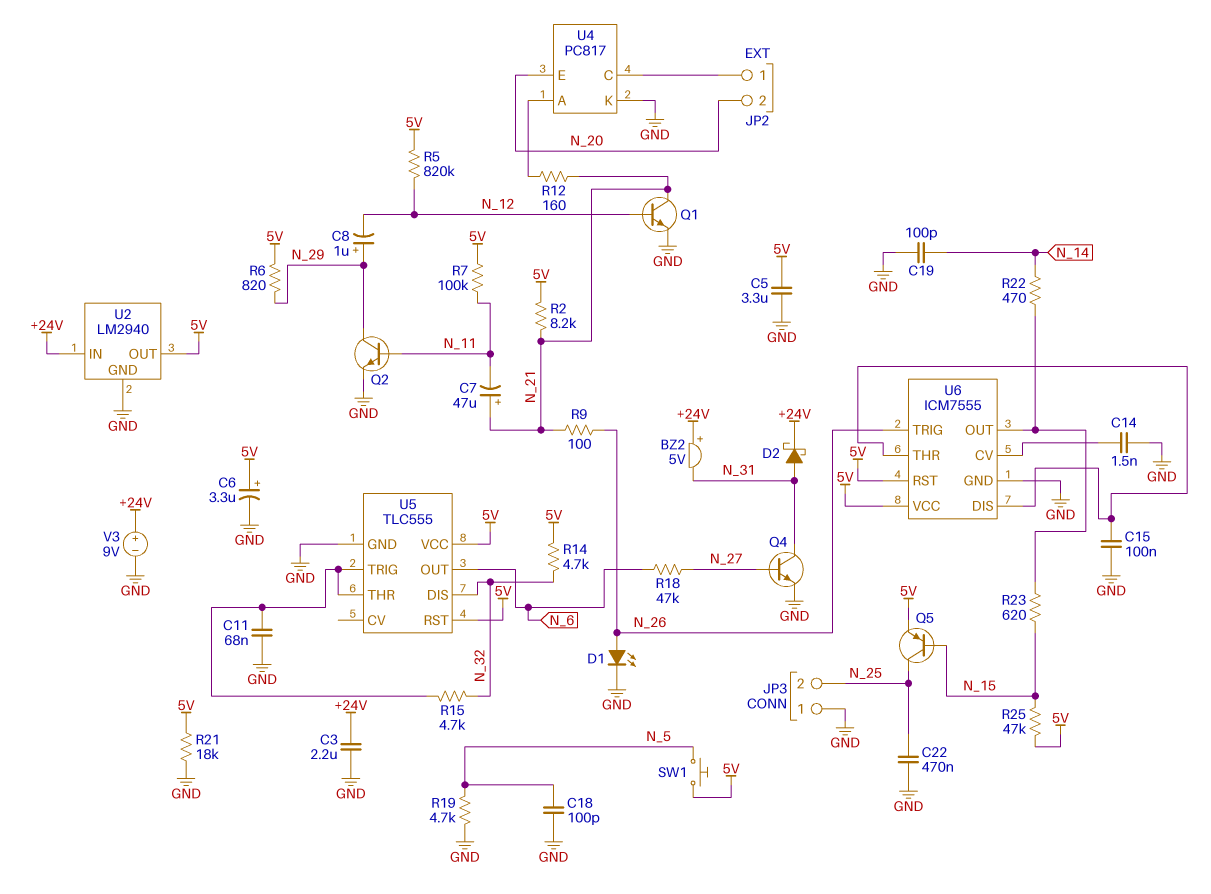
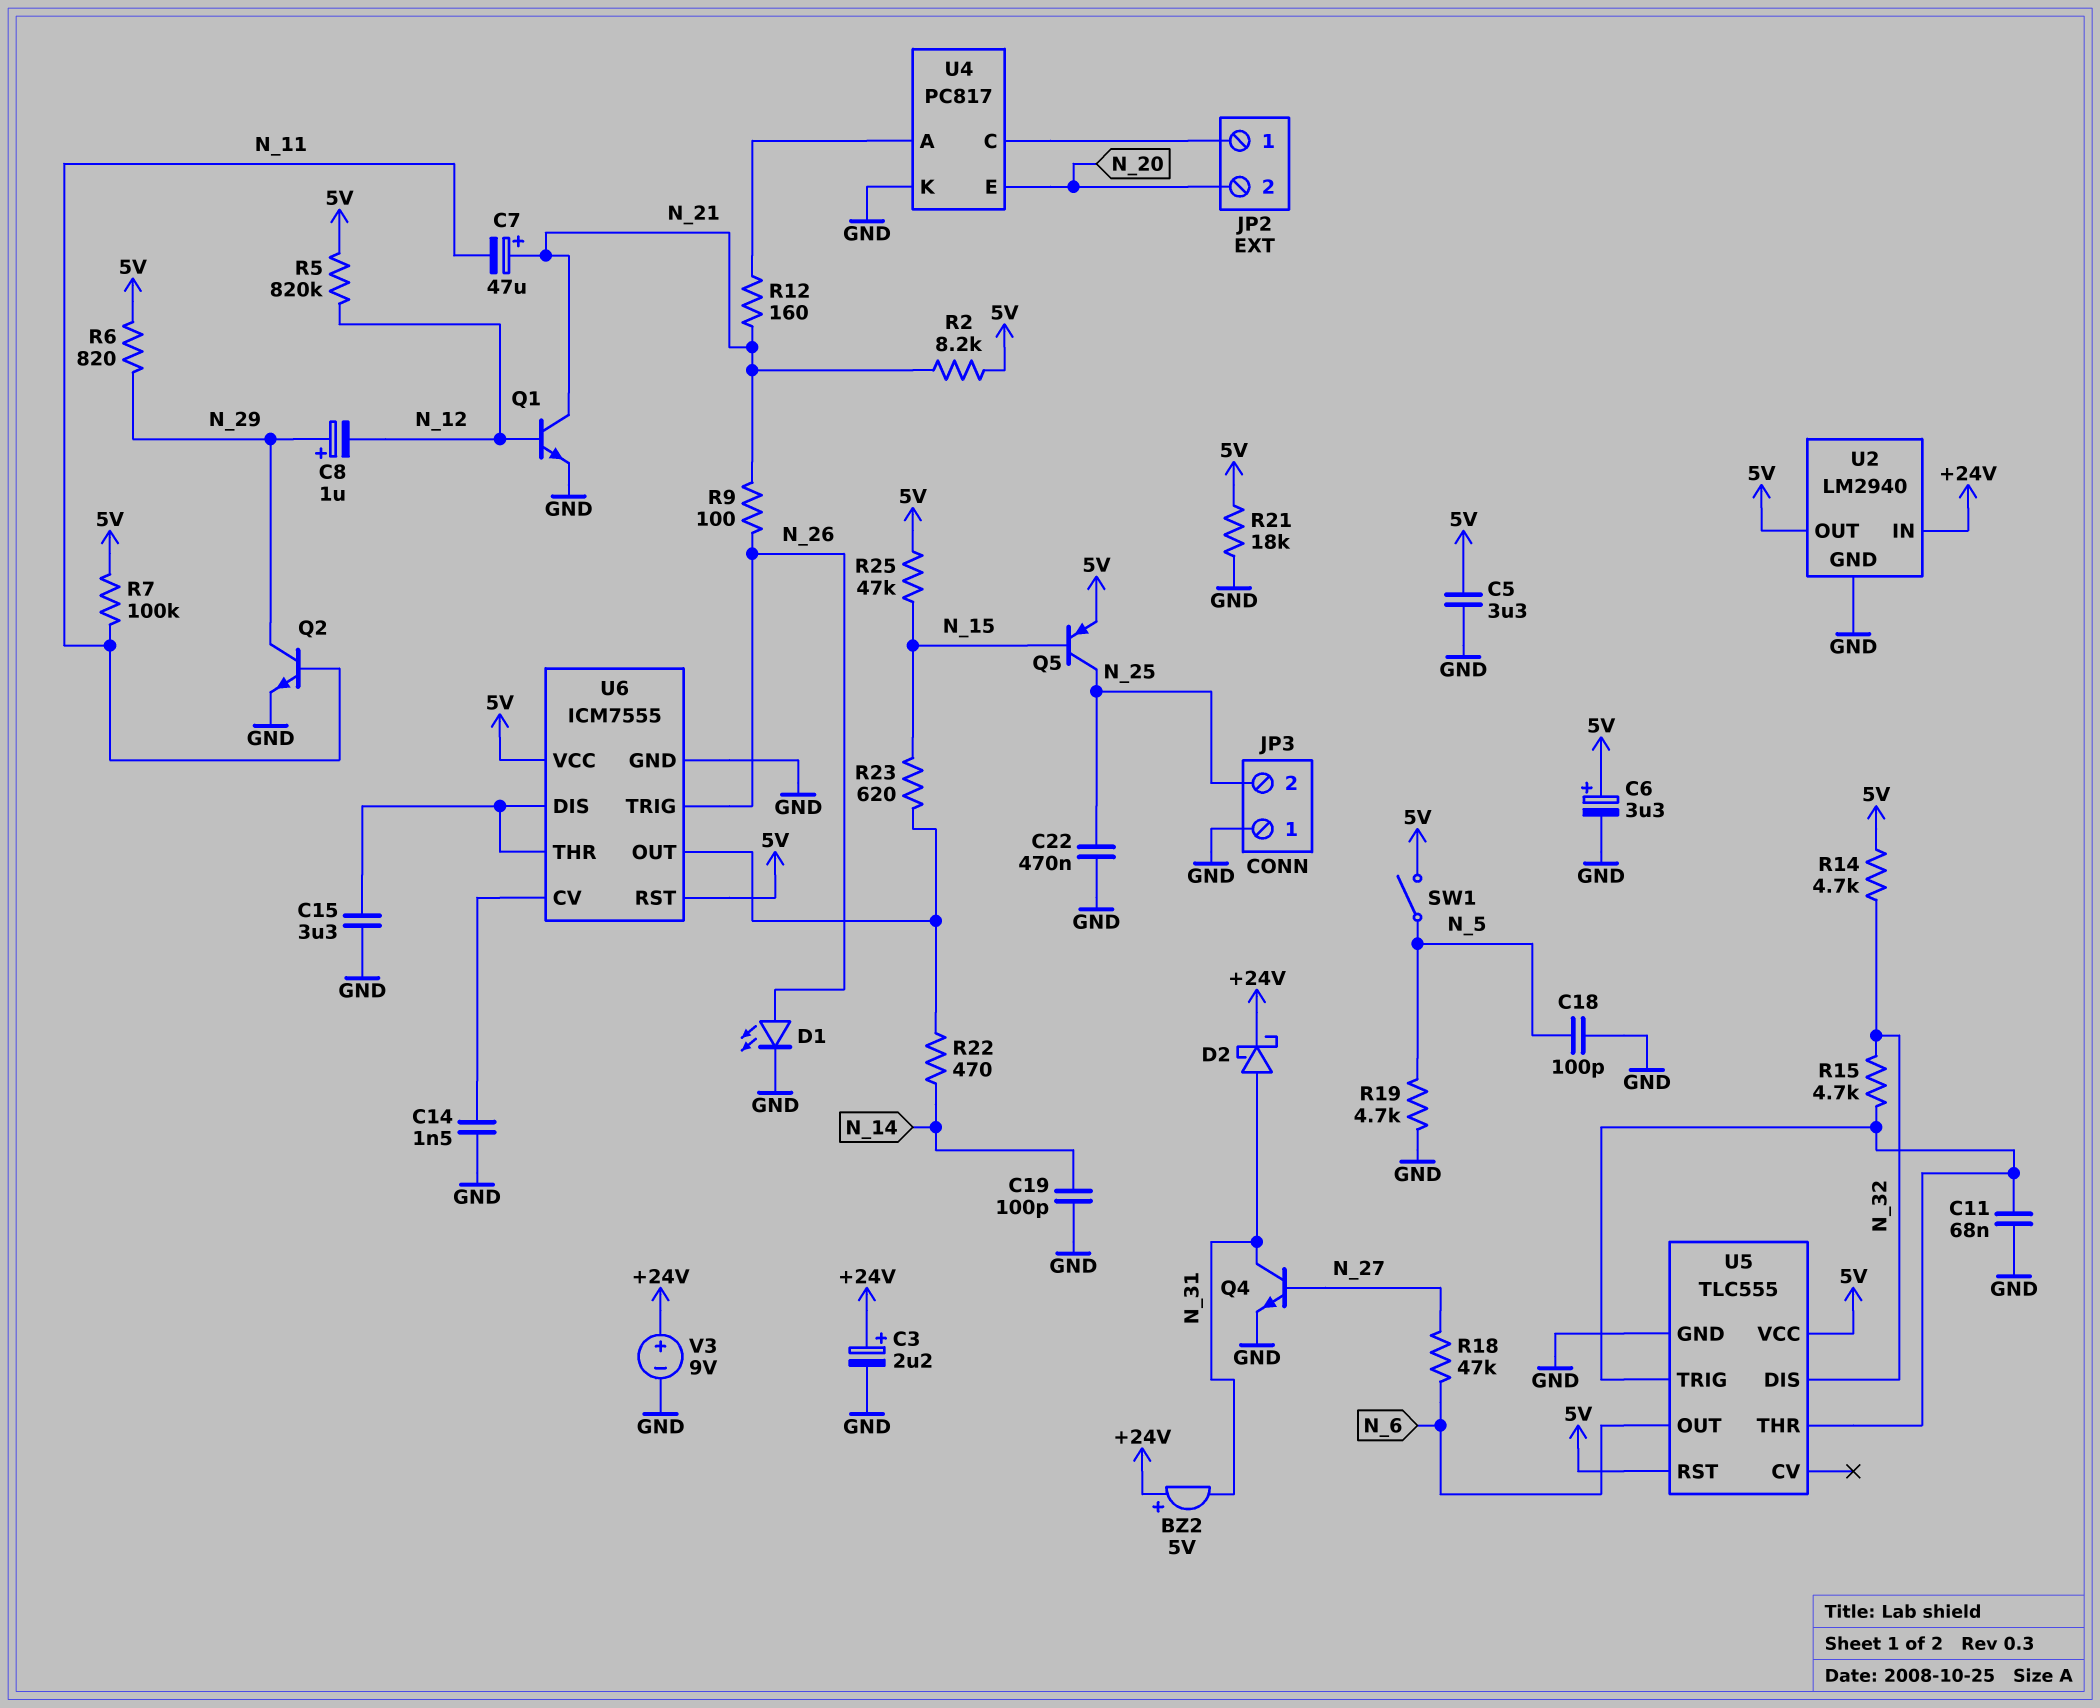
C3: 2.2uF (+24V, GND) -> 2.2uF (plus +24V, minus GND)
C15: 100nF (GND, U6/DIS) -> 3.3uF (GND, U6/DIS)
SW1: button (5V, N_5) -> switch (5V, N_5)

